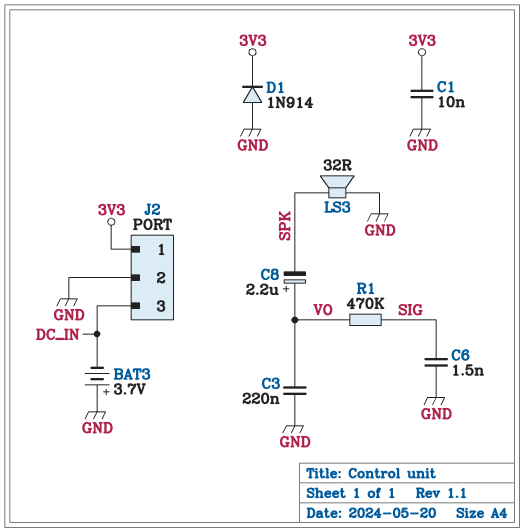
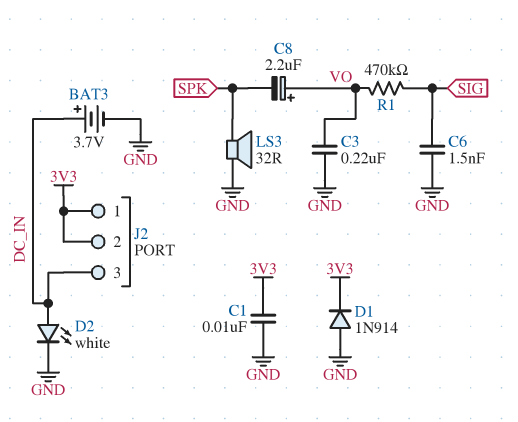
BAT3: 3.7V (plus GND, minus DC_IN) -> 3.7V (plus DC_IN, minus GND)
D2: none -> LED white (A DC_IN, K GND)
J2 pin 2: GND -> 3V3

